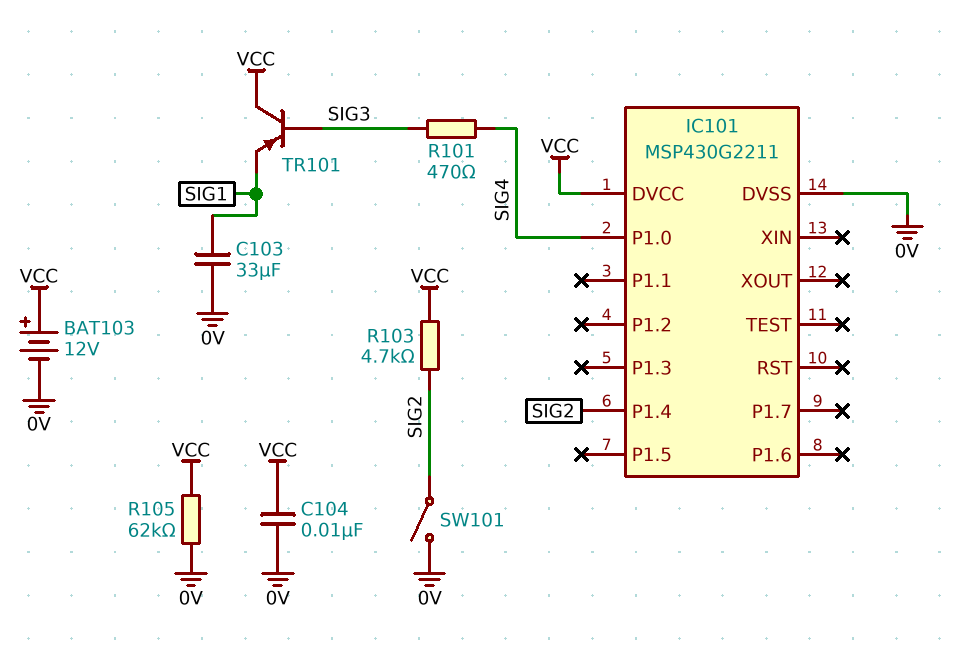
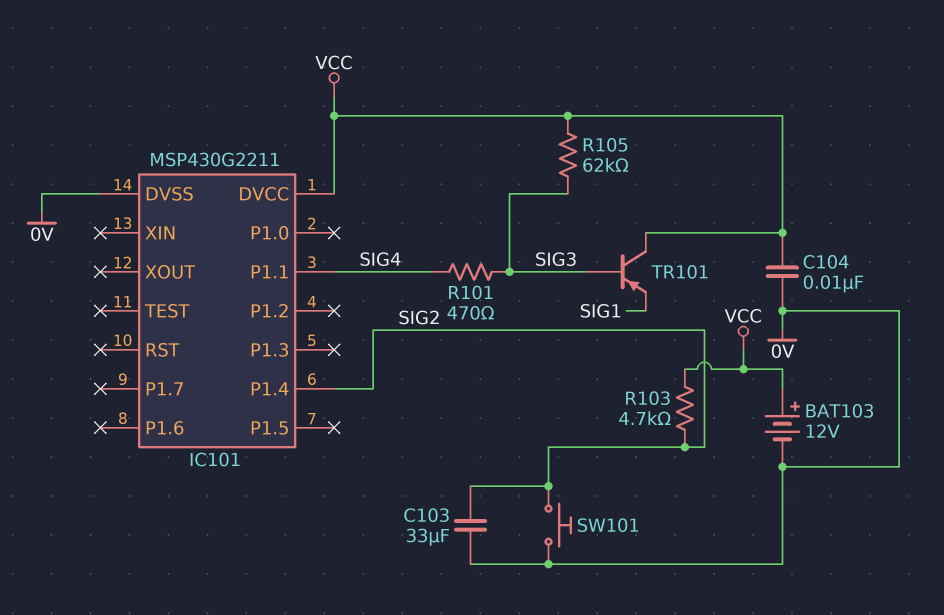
C103: 33uF (0V, SIG1) -> 33uF (0V, SIG2)
IC101 pin P1.0: SIG4 -> none
IC101 pin P1.1: none -> SIG4
R105: 62k (0V, VCC) -> 62k (SIG3, VCC)
SW101: switch (0V, SIG2) -> button (0V, SIG2)

